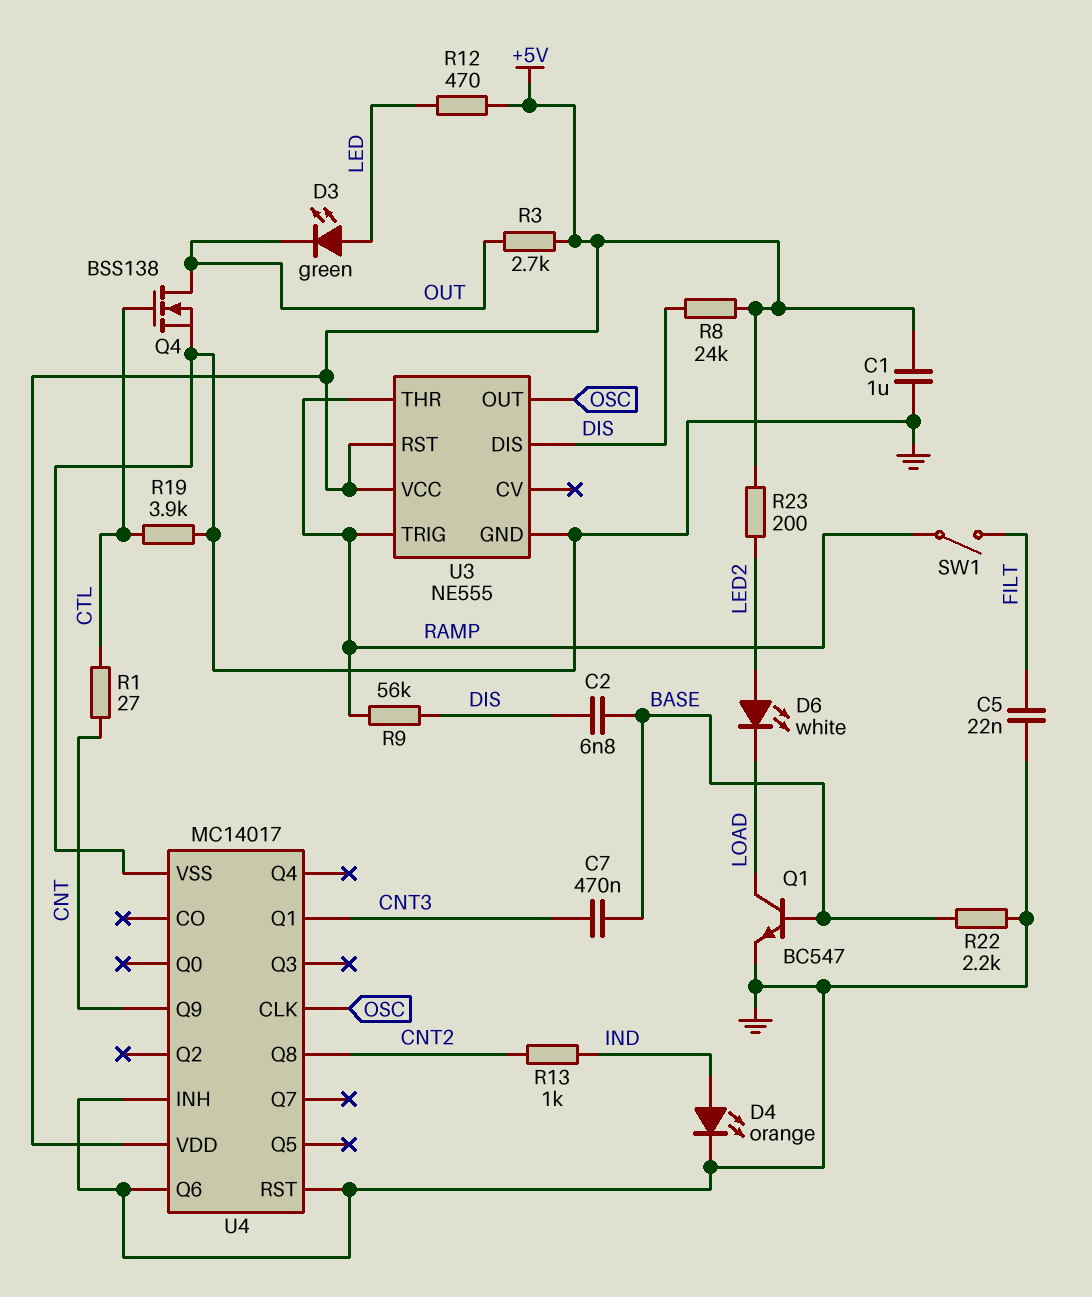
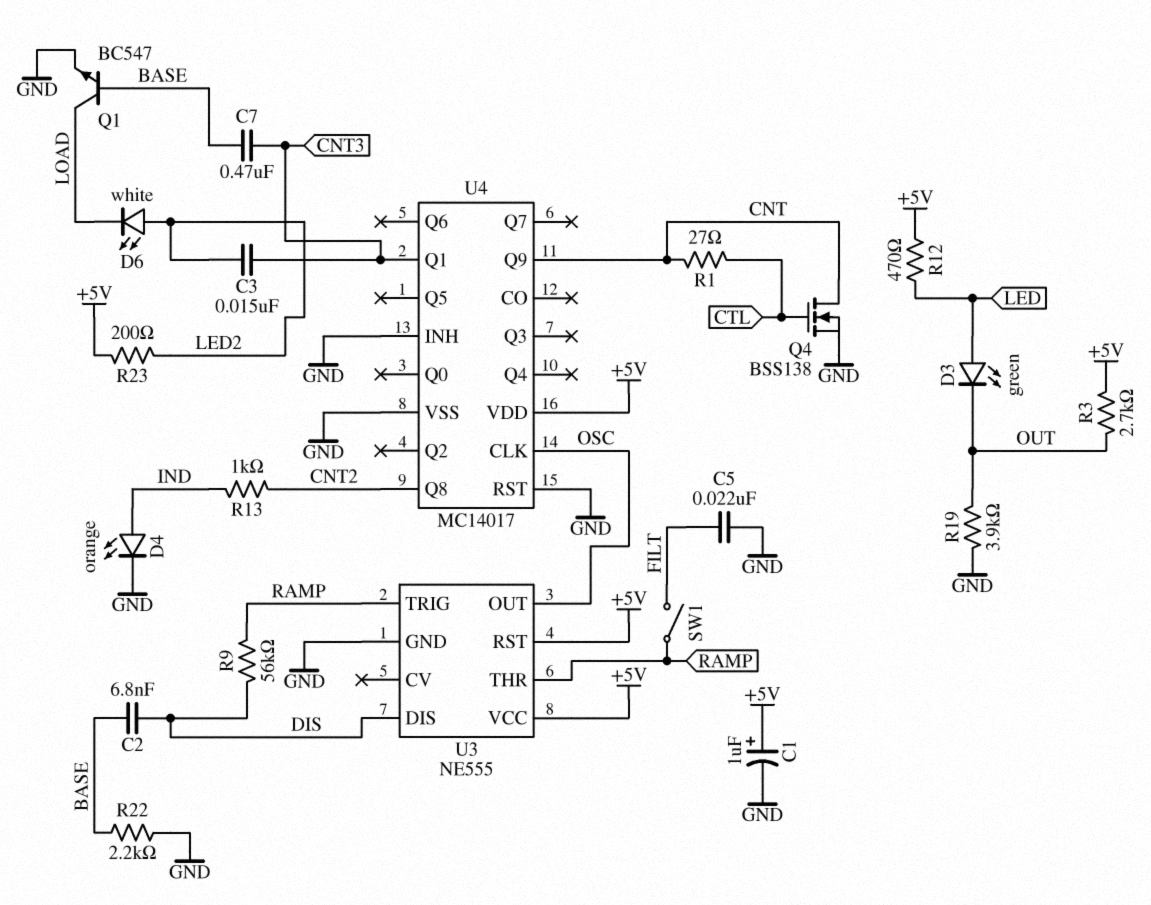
C1: 1uF (+5V, GND) -> 1uF (plus +5V, minus GND)
C3: none -> 15nF (CNT3, LED2)
Q4: NMOS BSS138 (G CTL, D OUT, S GND) -> NMOS BSS138 (G CTL, D CNT, S GND)
R8: 24k (+5V, DIS) -> none
R19: 3.9k (CTL, GND) -> 3.9k (GND, OUT)
U4 pin Q6: GND -> none

